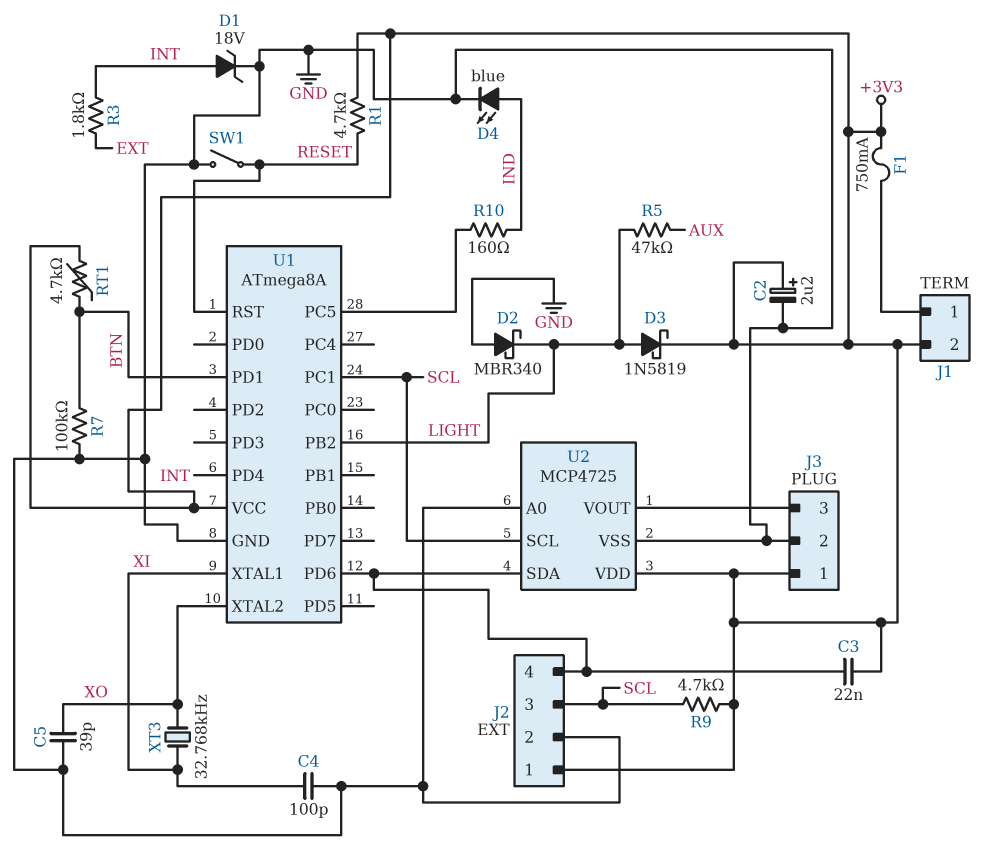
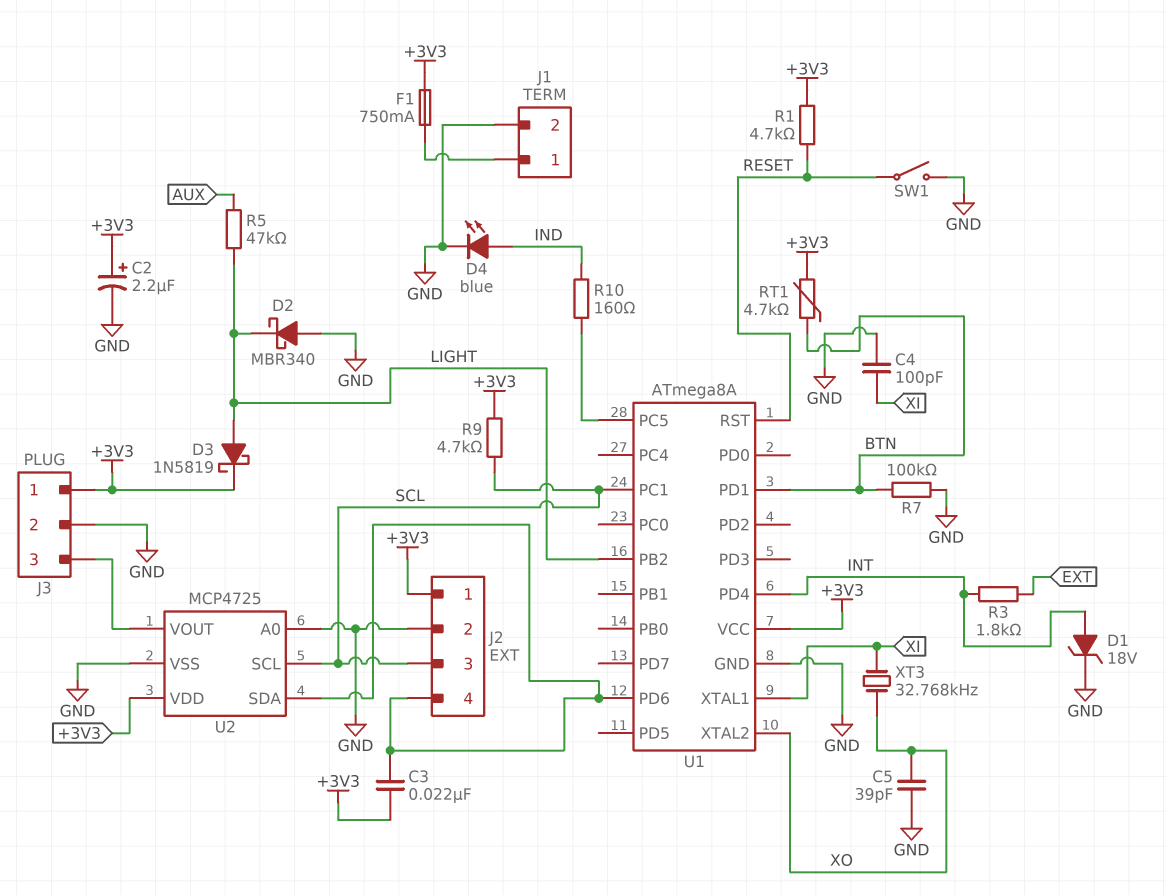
J1 pin 2: +3V3 -> GND

